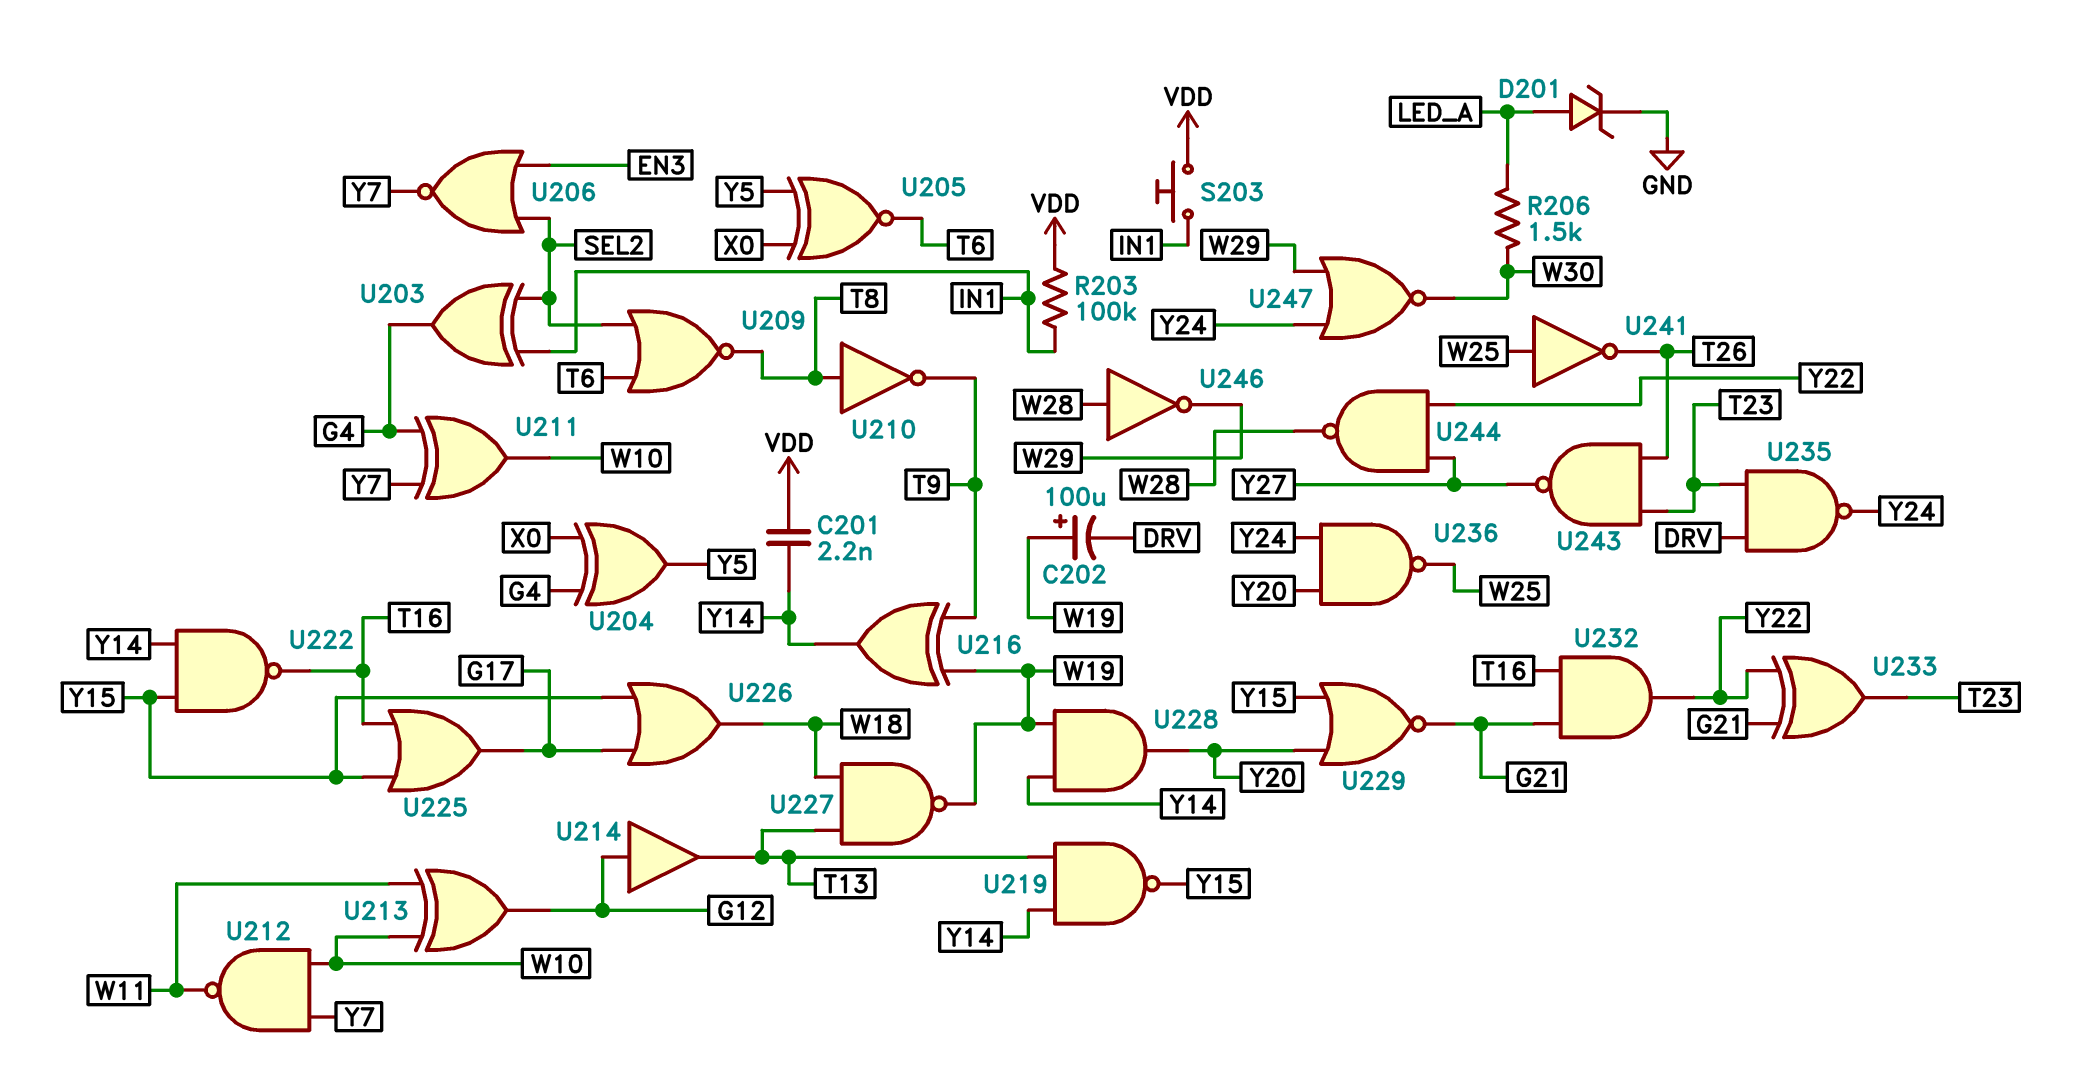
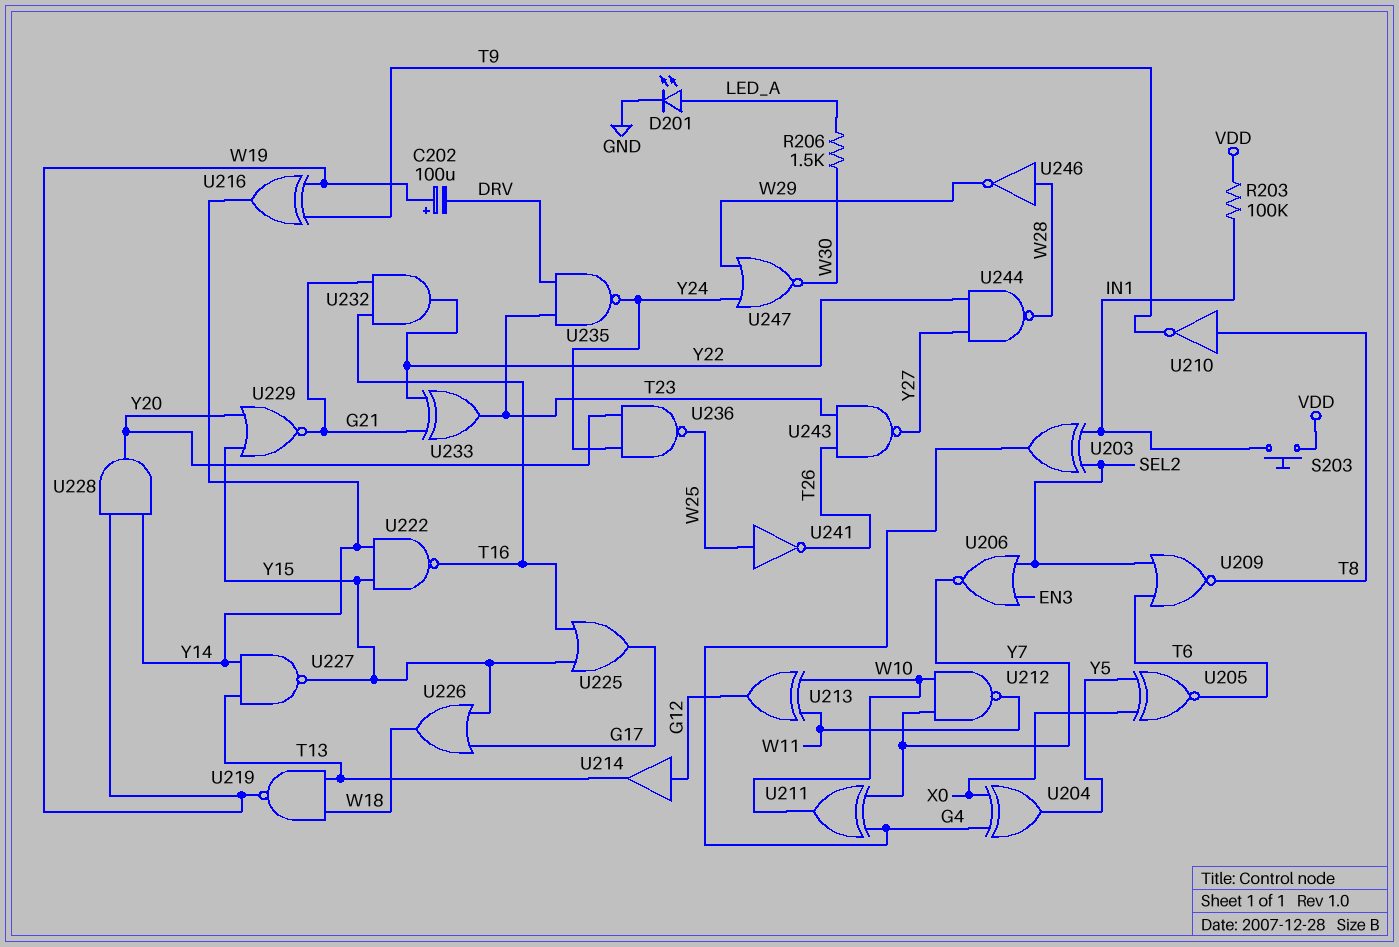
C201: 2.2nF (VDD, Y14) -> none
D201: zener (A LED_A, K GND) -> LED (A LED_A, K GND)
U219: NAND (in T13, in Y14, out Y15) -> NAND (in T13, in W18, out W19)
U227: NAND (in T13, in W18, out W19) -> NAND (in T13, in Y14, out Y15)

